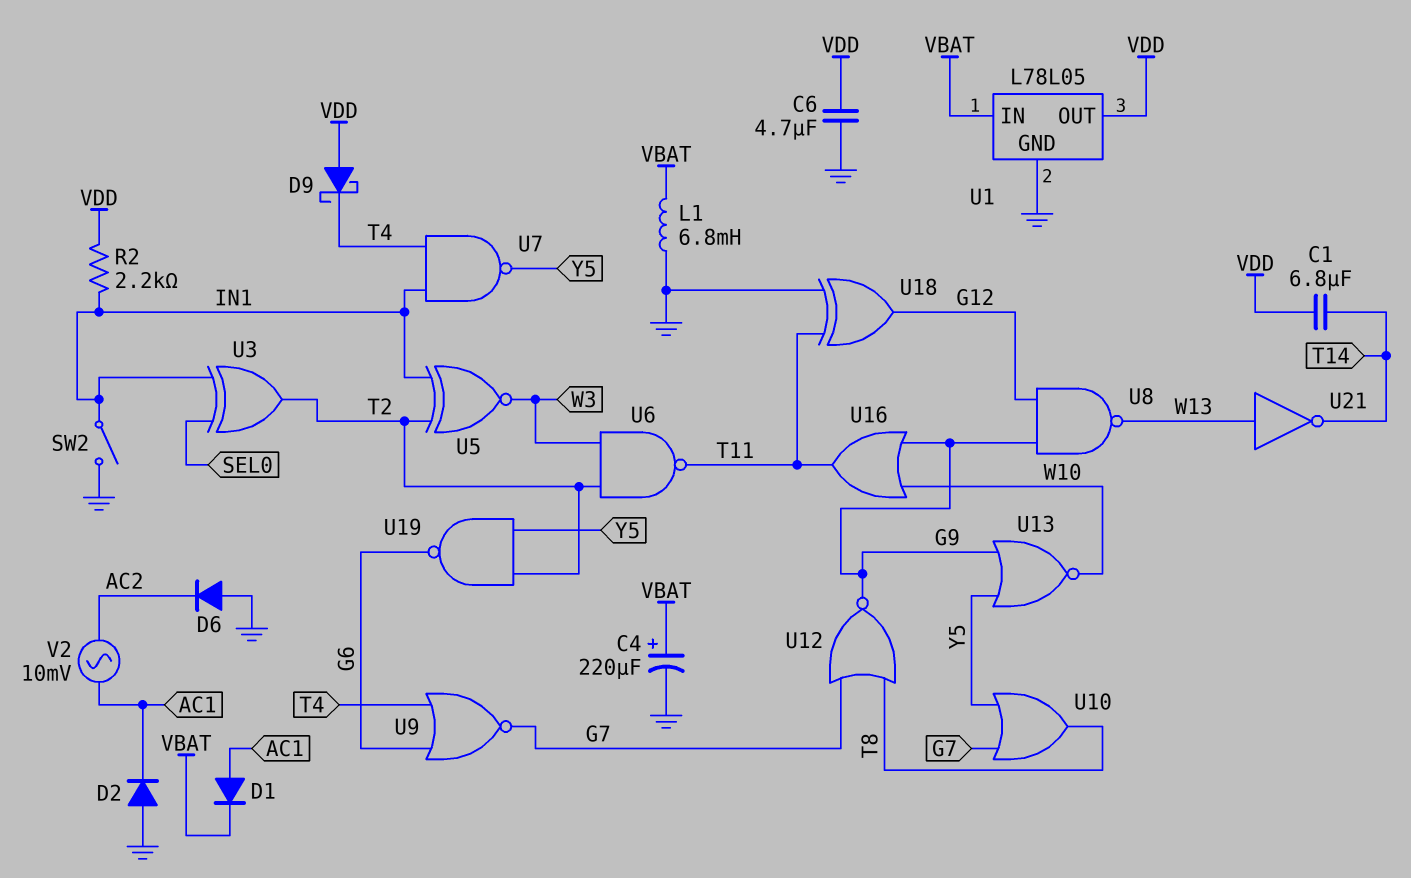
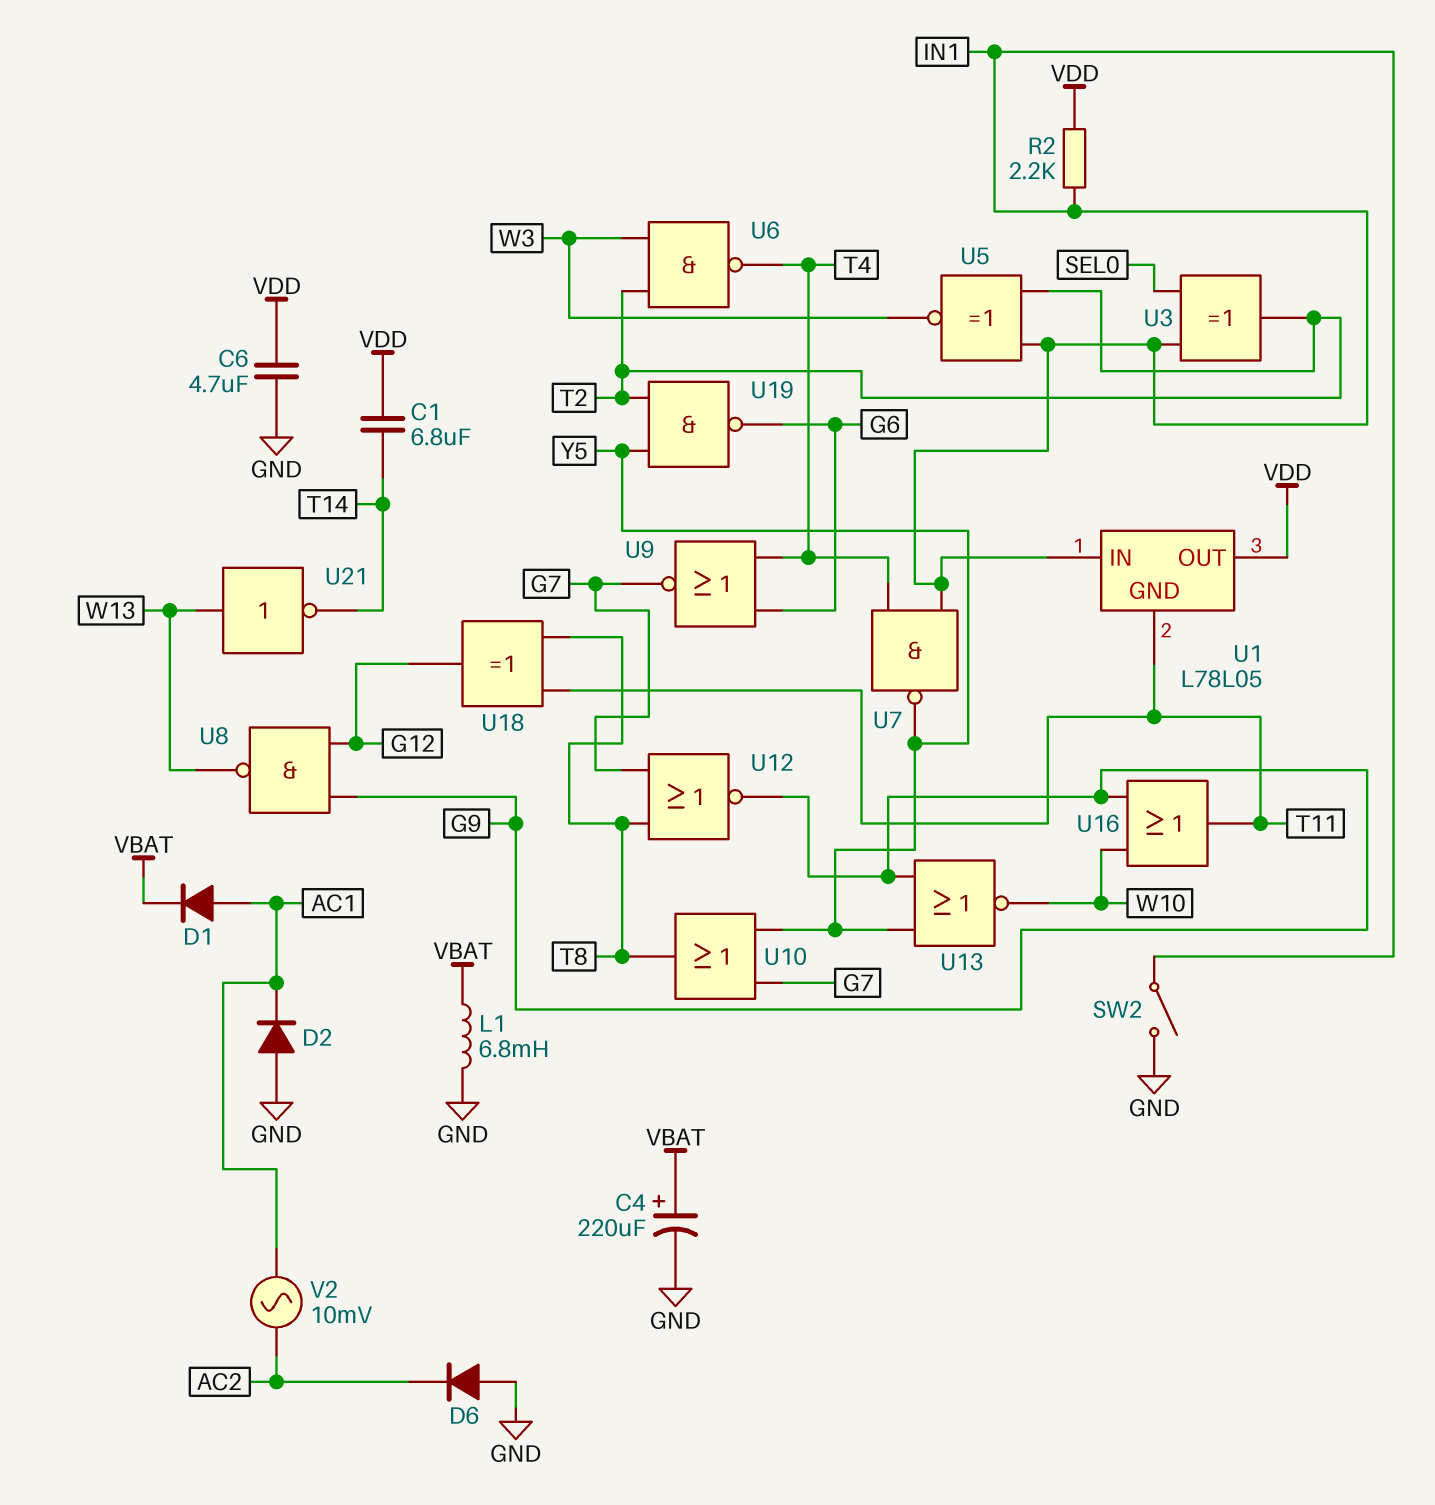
D9: schottky (A VDD, K T4) -> none
U1 pin GND: GND -> T11
U1 pin IN: VBAT -> IN1
U6: NAND (in T2, in W3, out T11) -> NAND (in T2, in W3, out T4)
U18: XOR (in GND, in T11, out G12) -> XOR (in T8, in T11, out G12)

